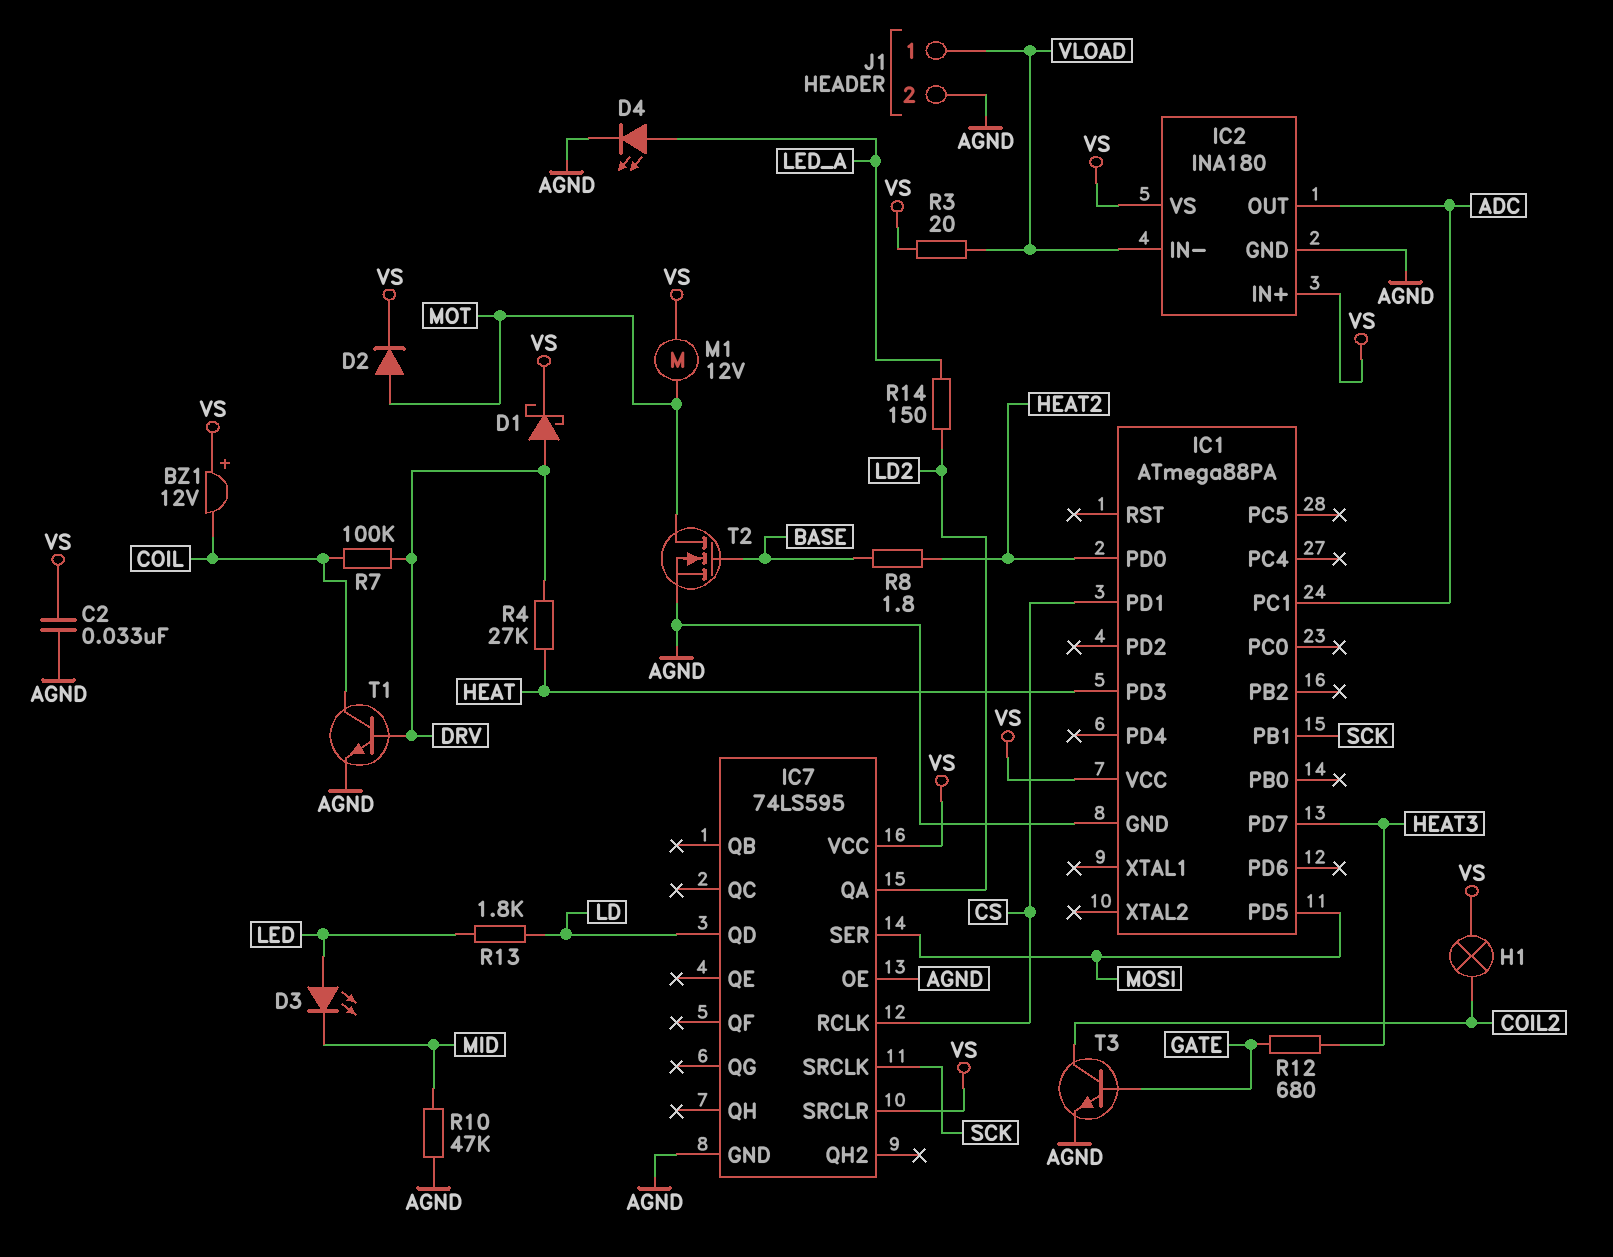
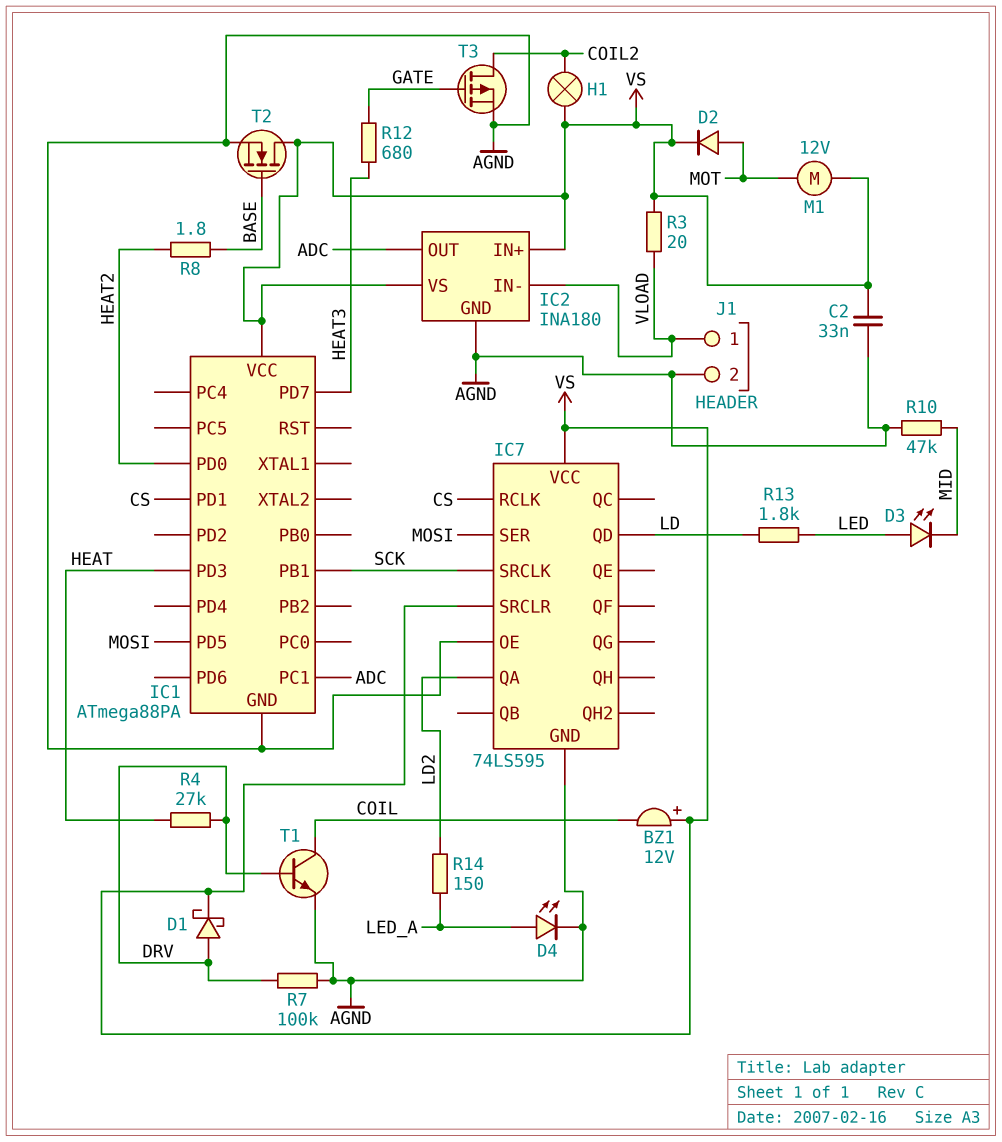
R7: 100k (COIL, DRV) -> 100k (AGND, DRV)
T2: NMOS (G BASE, D MOT, S AGND) -> NMOS (G BASE, D VS, S AGND)
T3: NPN (B GATE, C COIL2, E AGND) -> PMOS (G GATE, D COIL2, S AGND)

